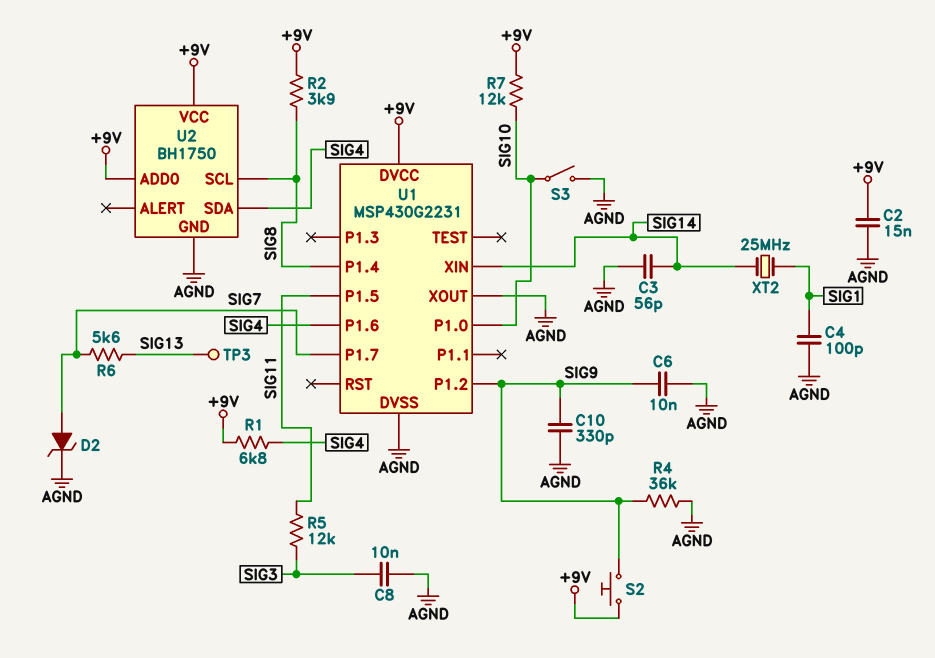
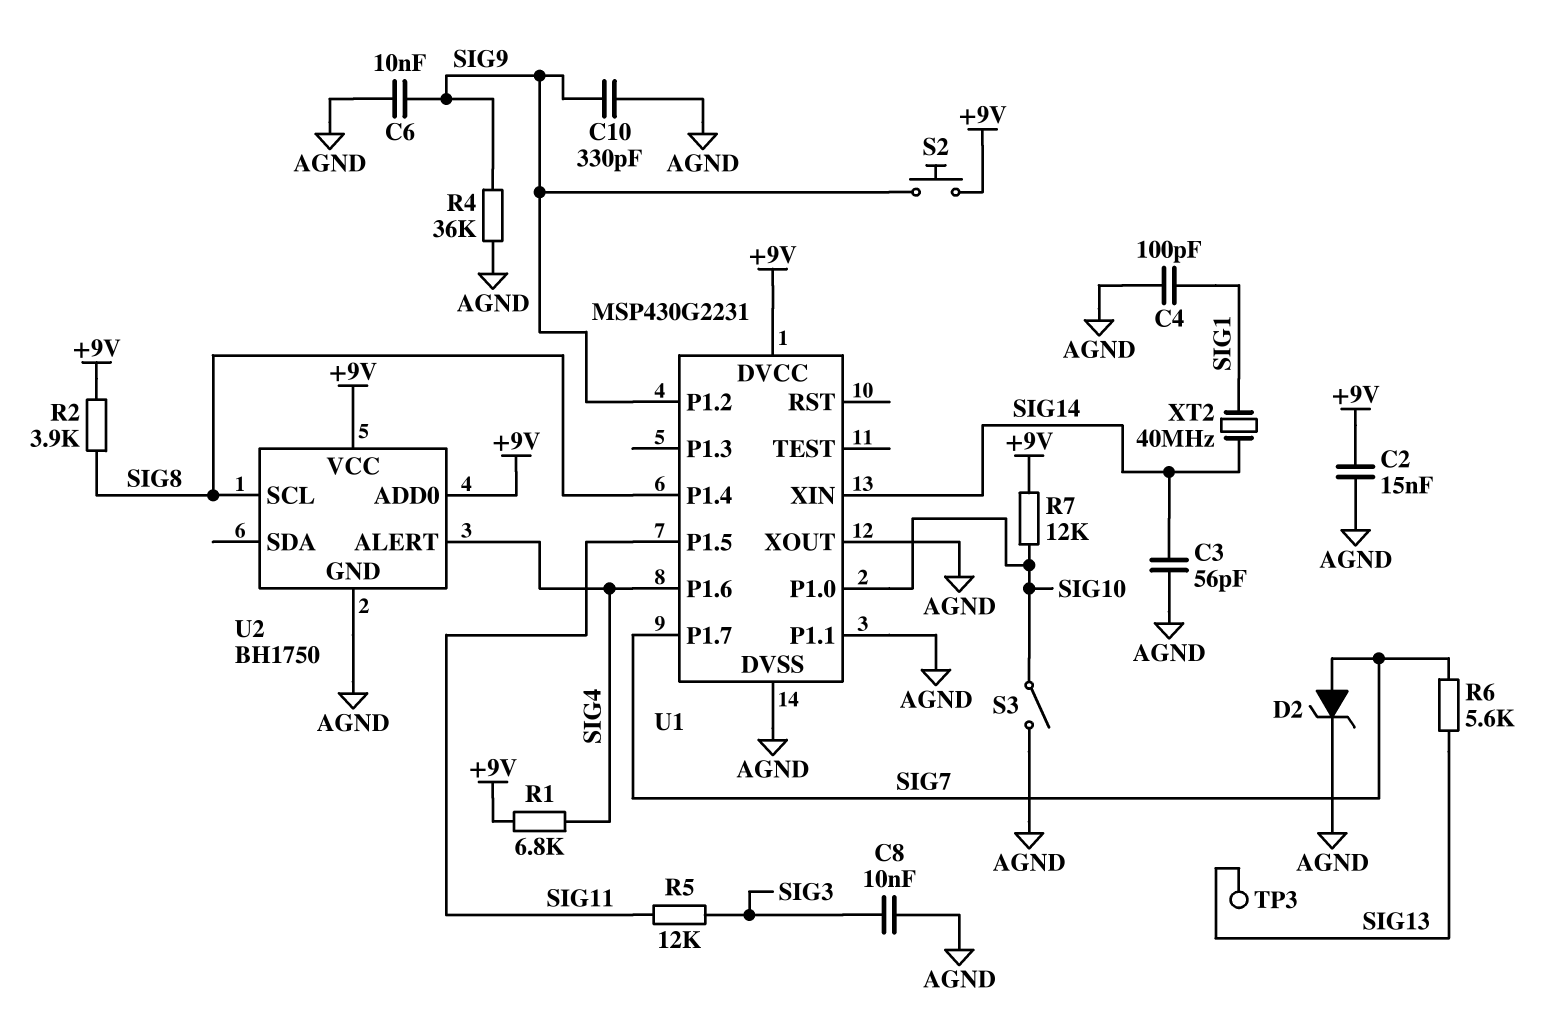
U1 pin P1.1: none -> AGND
U2 pin ALERT: none -> SIG4
U2 pin SDA: SIG4 -> none
XT2: 25MHz (SIG1, SIG14) -> 40MHz (SIG1, SIG14)

